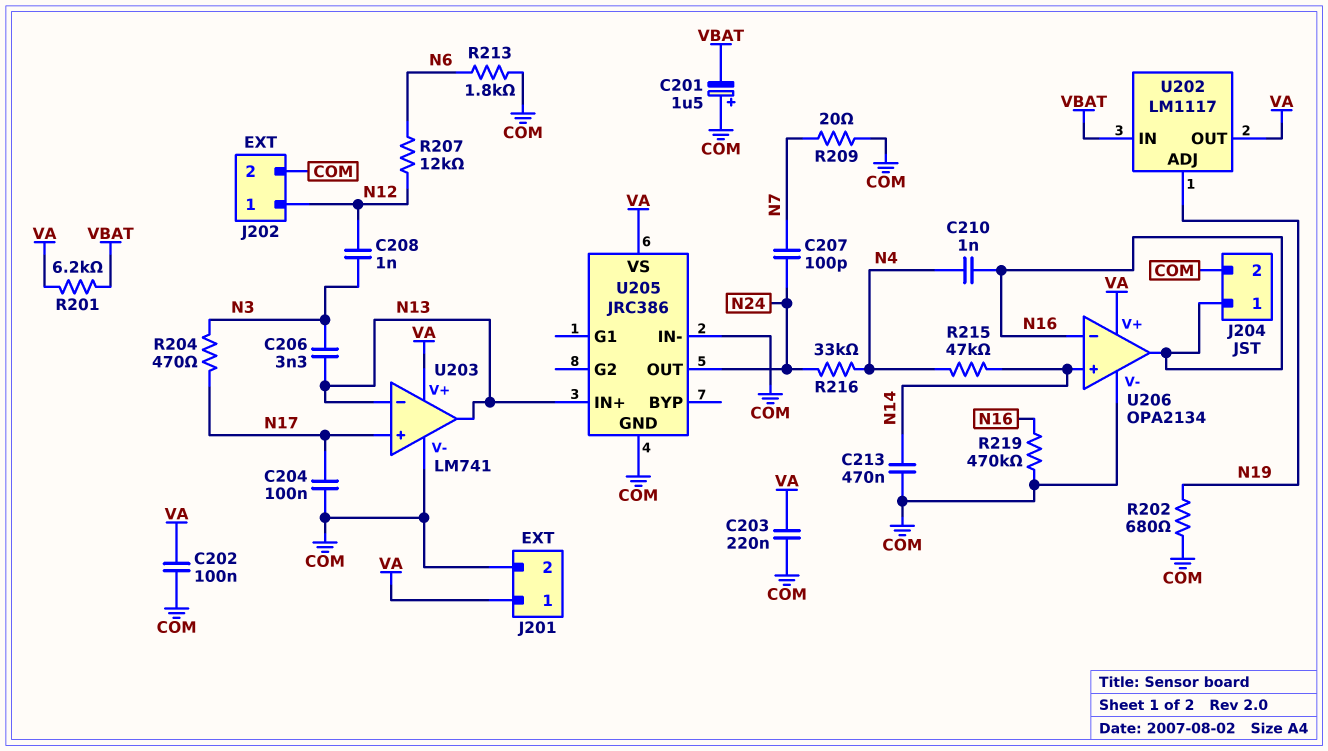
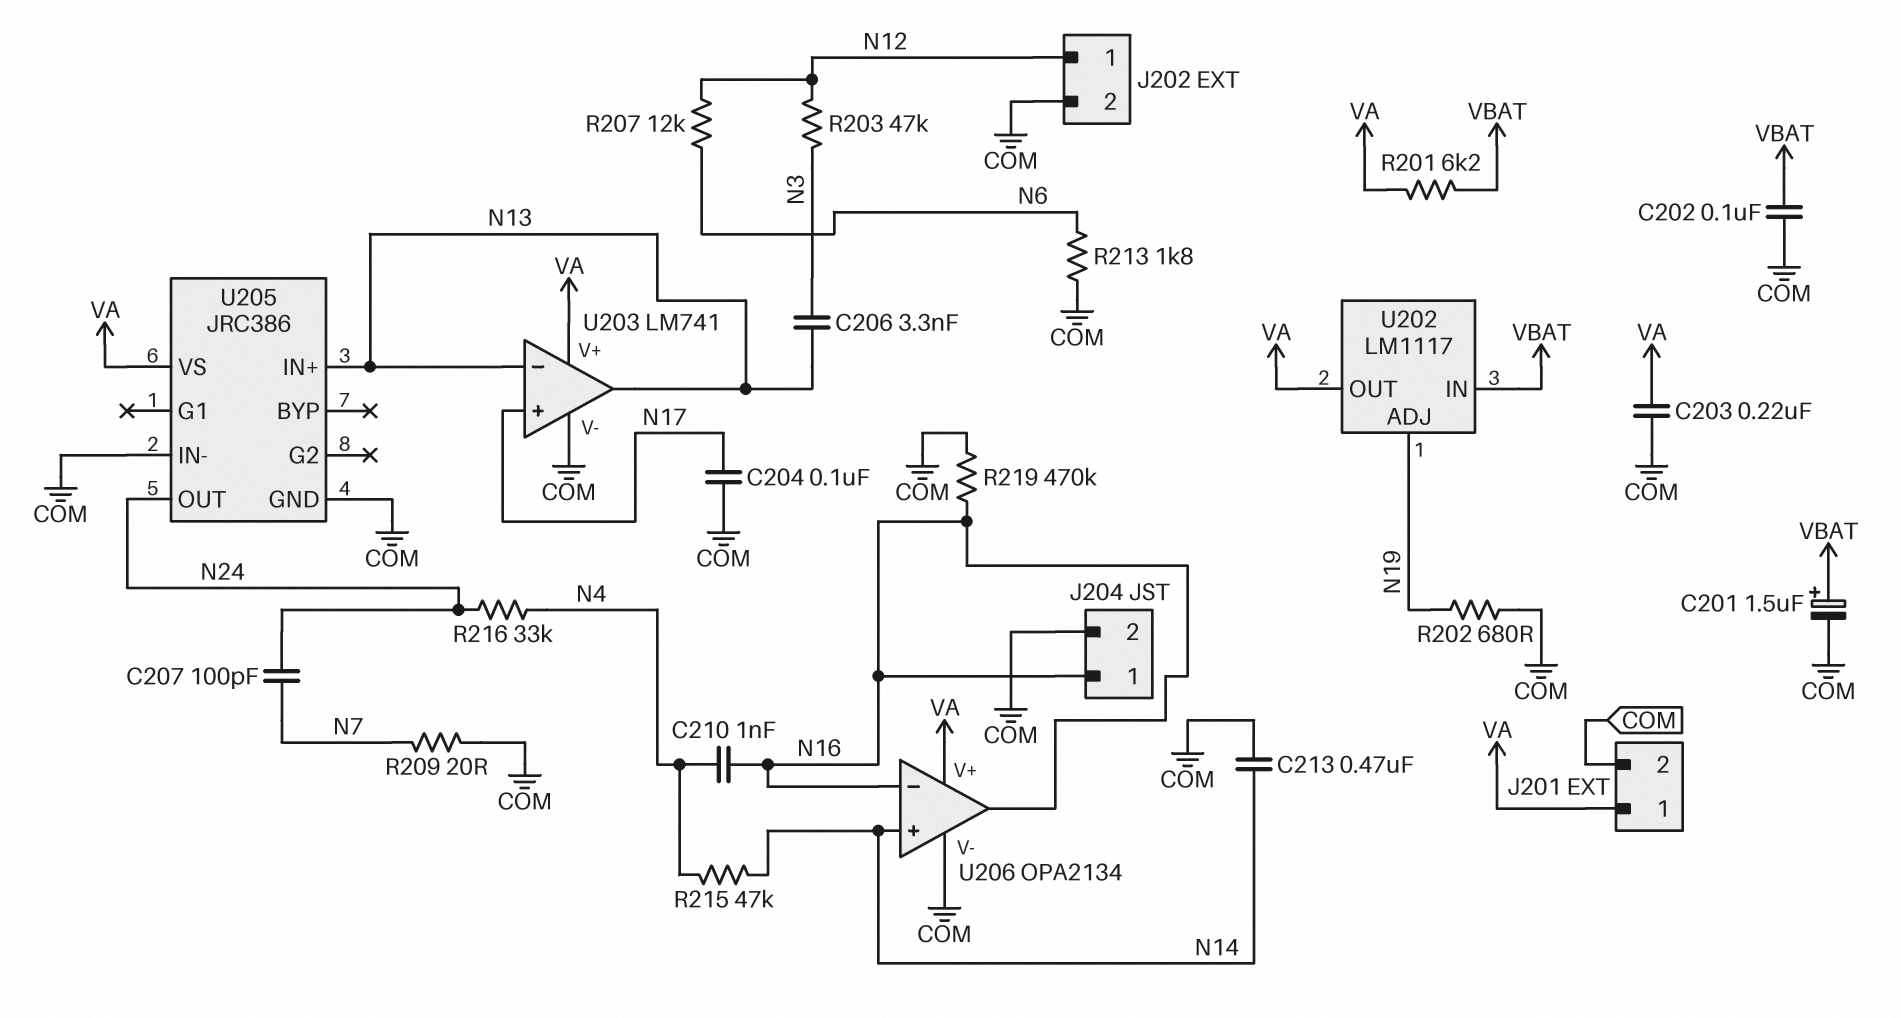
C201: 1.5uF (plus COM, minus VBAT) -> 1.5uF (plus VBAT, minus COM)
C202: 100nF (COM, VA) -> 100nF (COM, VBAT)
C208: 1nF (N3, N12) -> none
R203: none -> 47k (N3, N12)
R204: 470 (N3, N17) -> none

